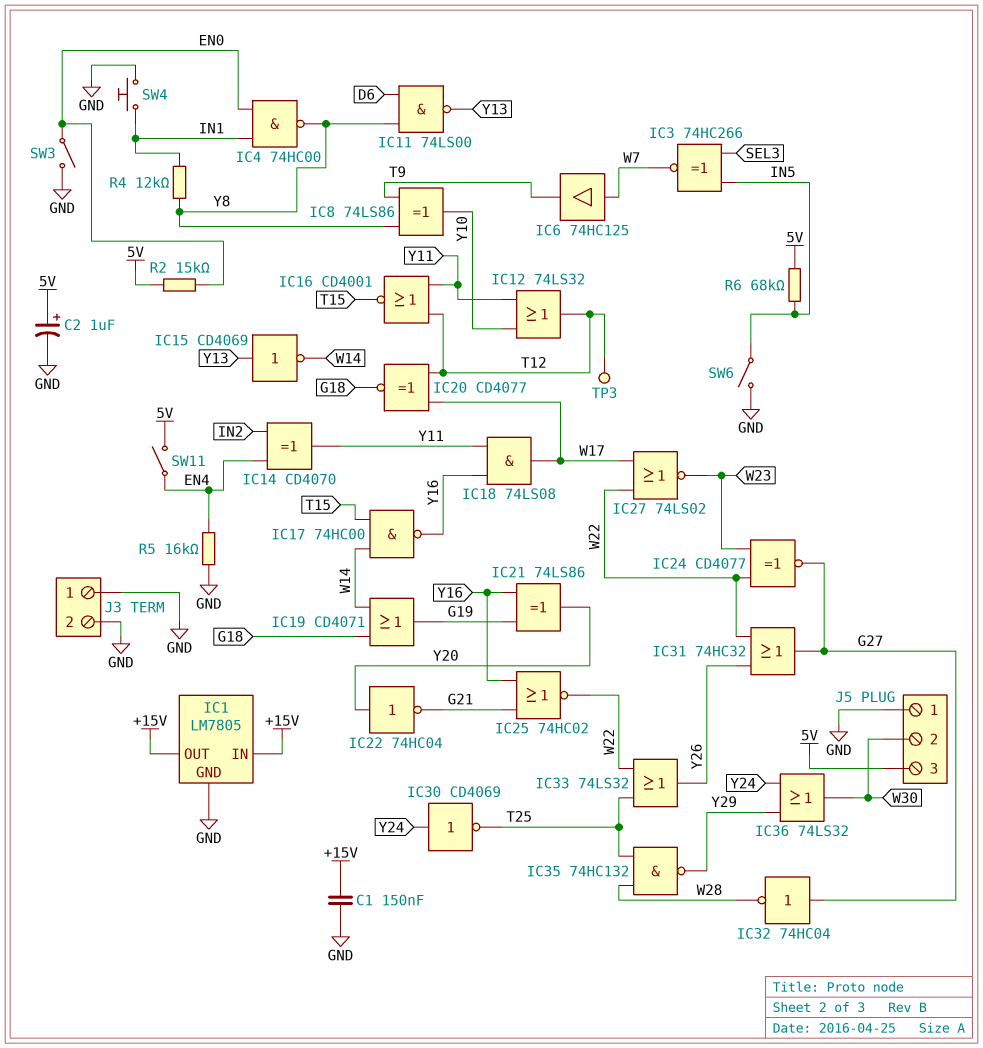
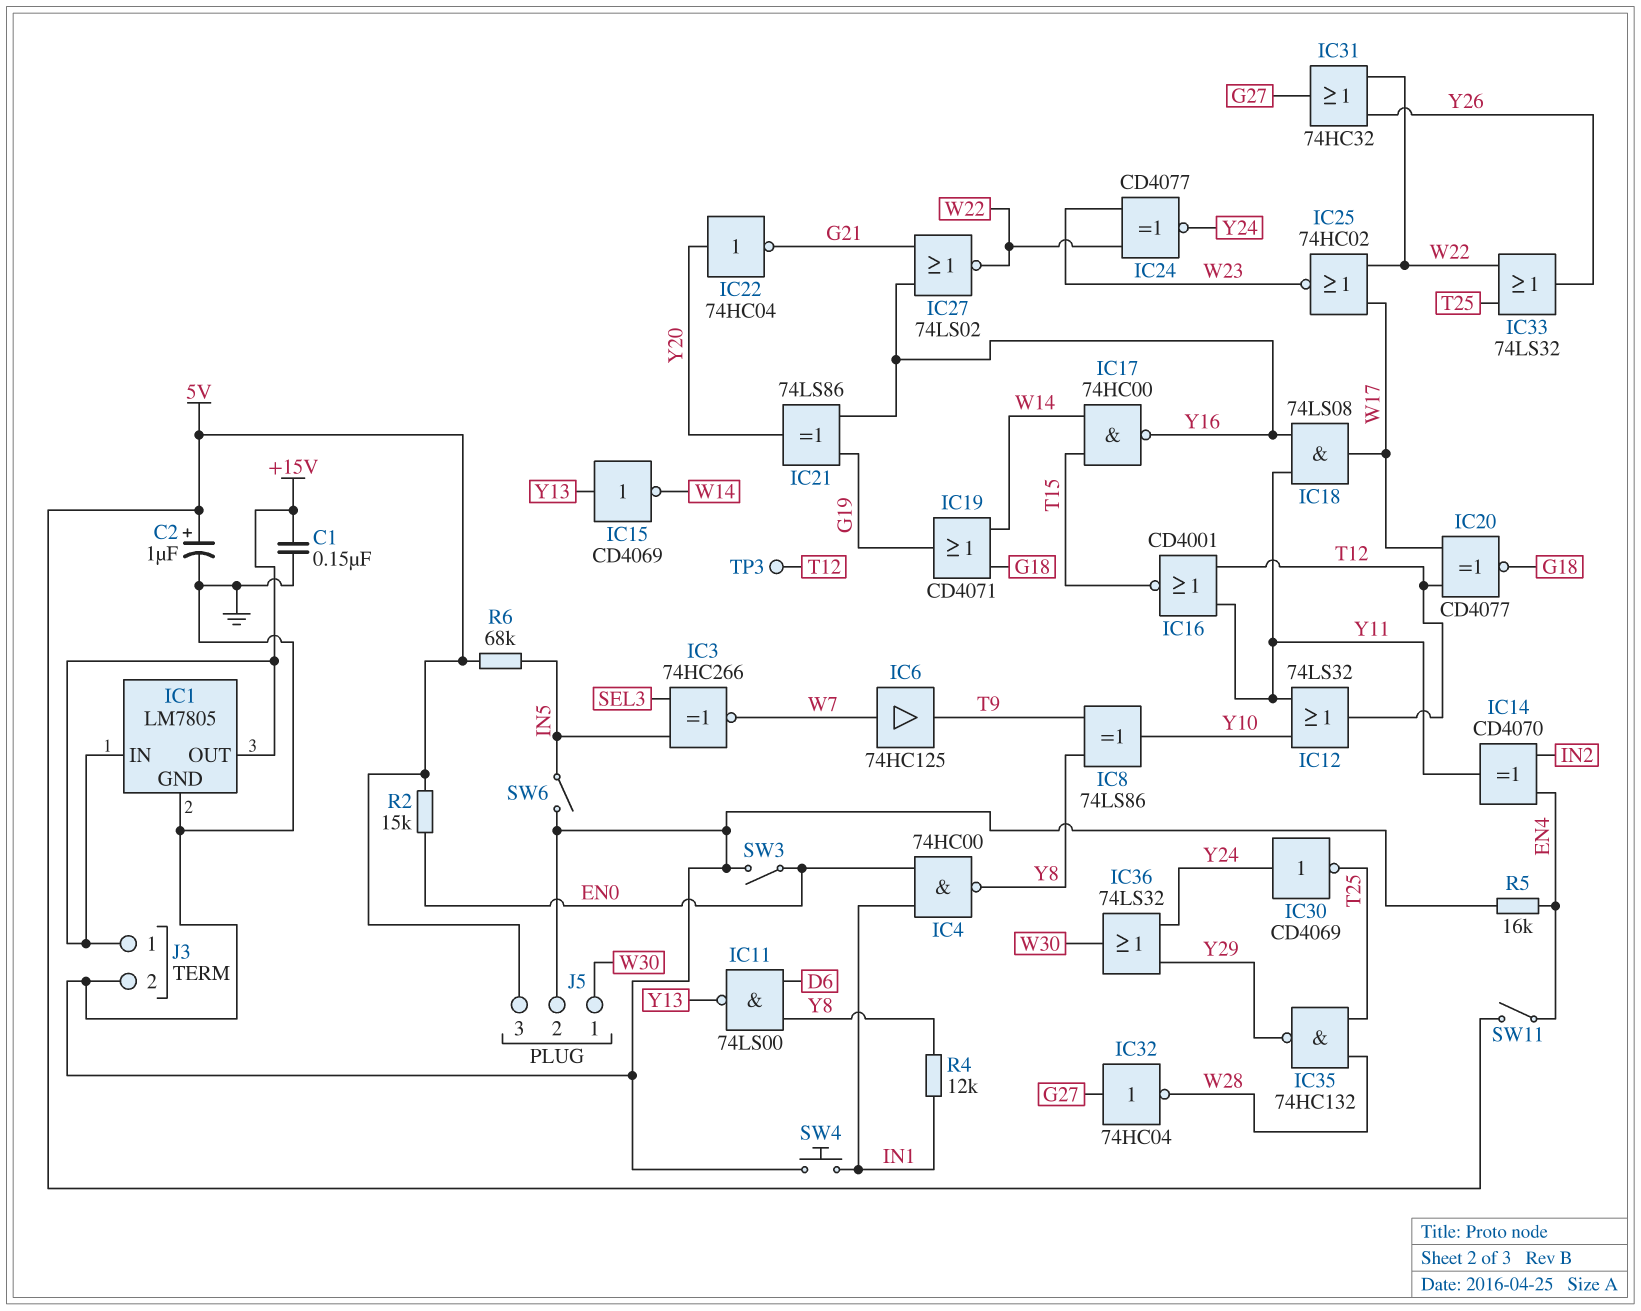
IC24: XNOR CD4077 (in W22, in W23, out G27) -> XNOR CD4077 (in W22, in W23, out Y24)
IC25: NOR 74HC02 (in G21, in Y16, out W22) -> NOR 74HC02 (in W17, in W22, out W23)
IC27: NOR 74LS02 (in W17, in W22, out W23) -> NOR 74LS02 (in G21, in Y16, out W22)
J3 pin 1: GND -> +15V
J5 pin 1: GND -> W30
J5 pin 2: W30 -> GND

